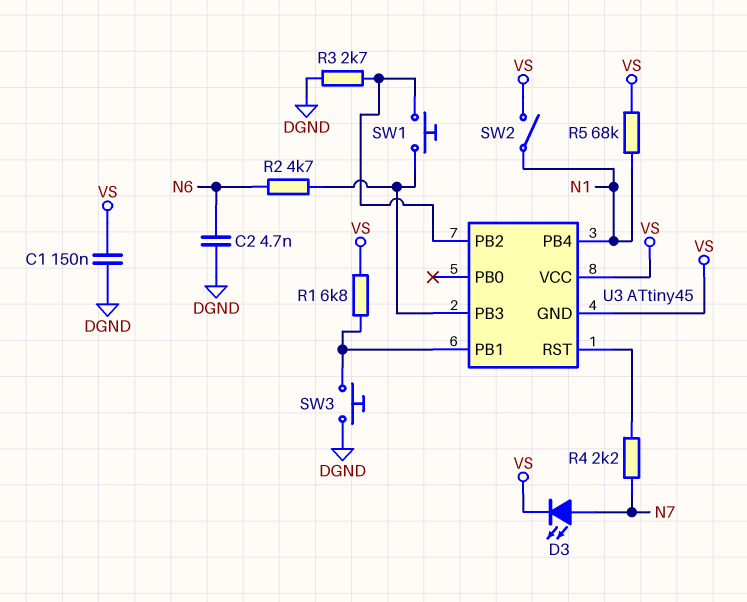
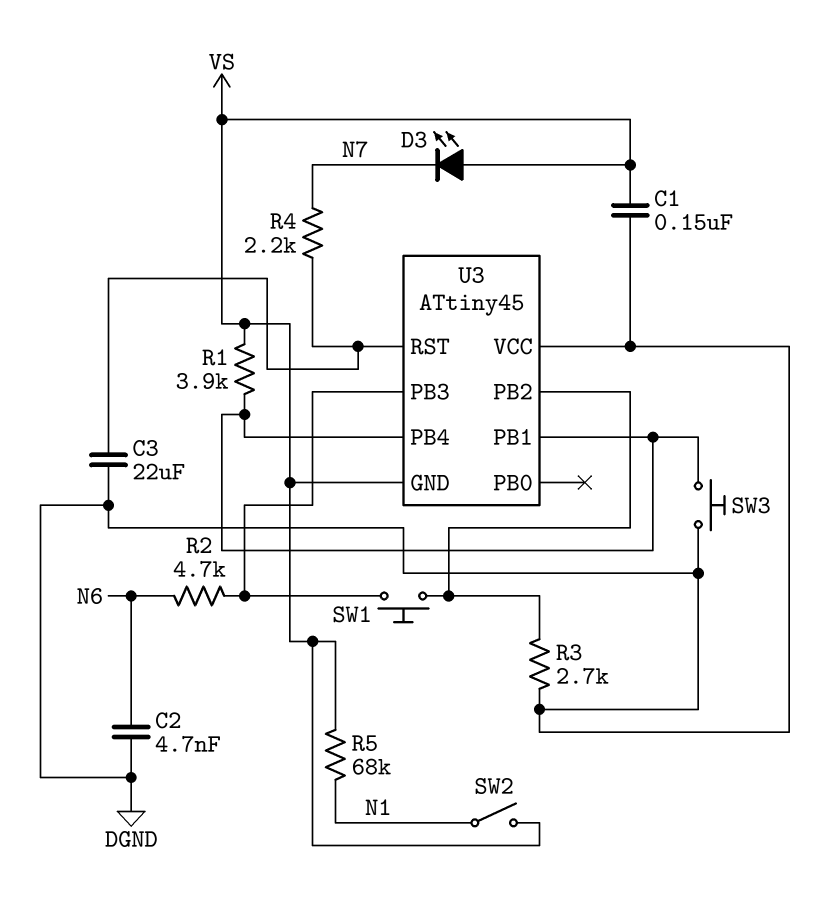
C3: none -> 22uF (DGND, U3/RST)
D3: LED (A N7, K VS) -> LED (A VS, K N7)
R1: 6.8k (U3/PB1, VS) -> 3.9k (U3/PB1, VS)
U3 pin PB4: N1 -> U3/PB1
U3 pin VCC: VS -> DGND

